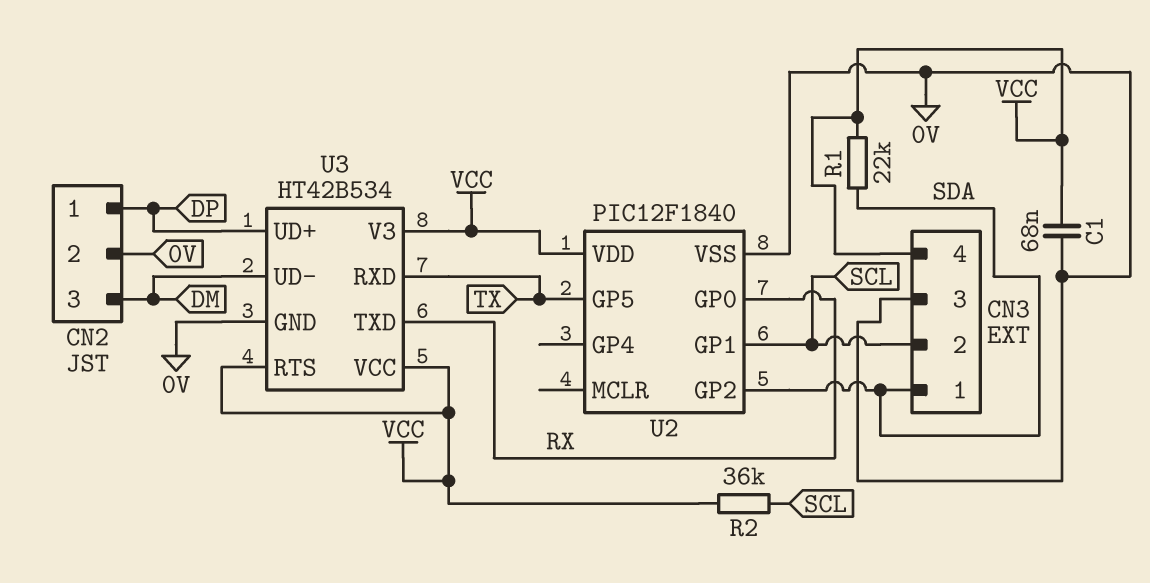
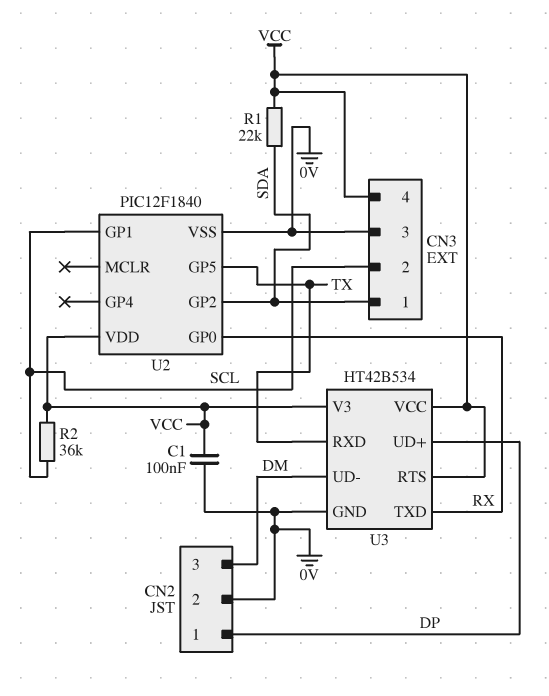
C1: 68nF (0V, VCC) -> 100nF (0V, VCC)

